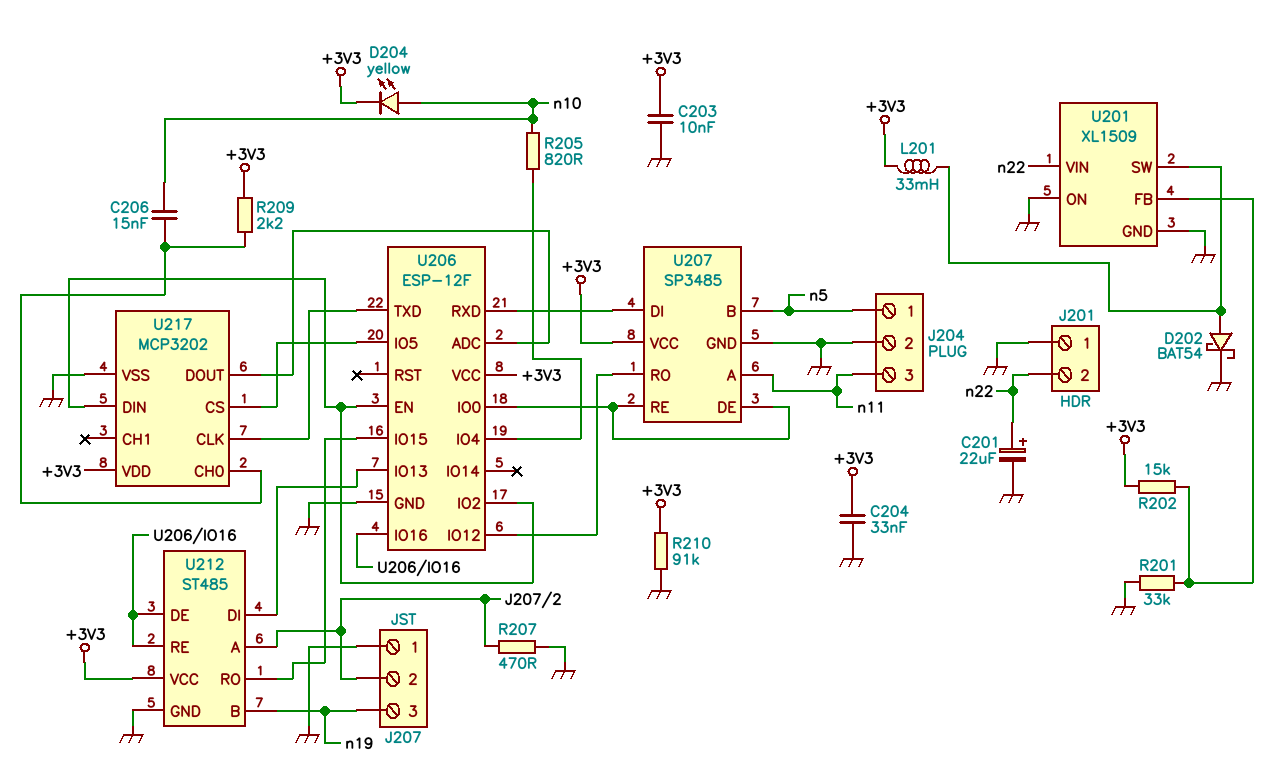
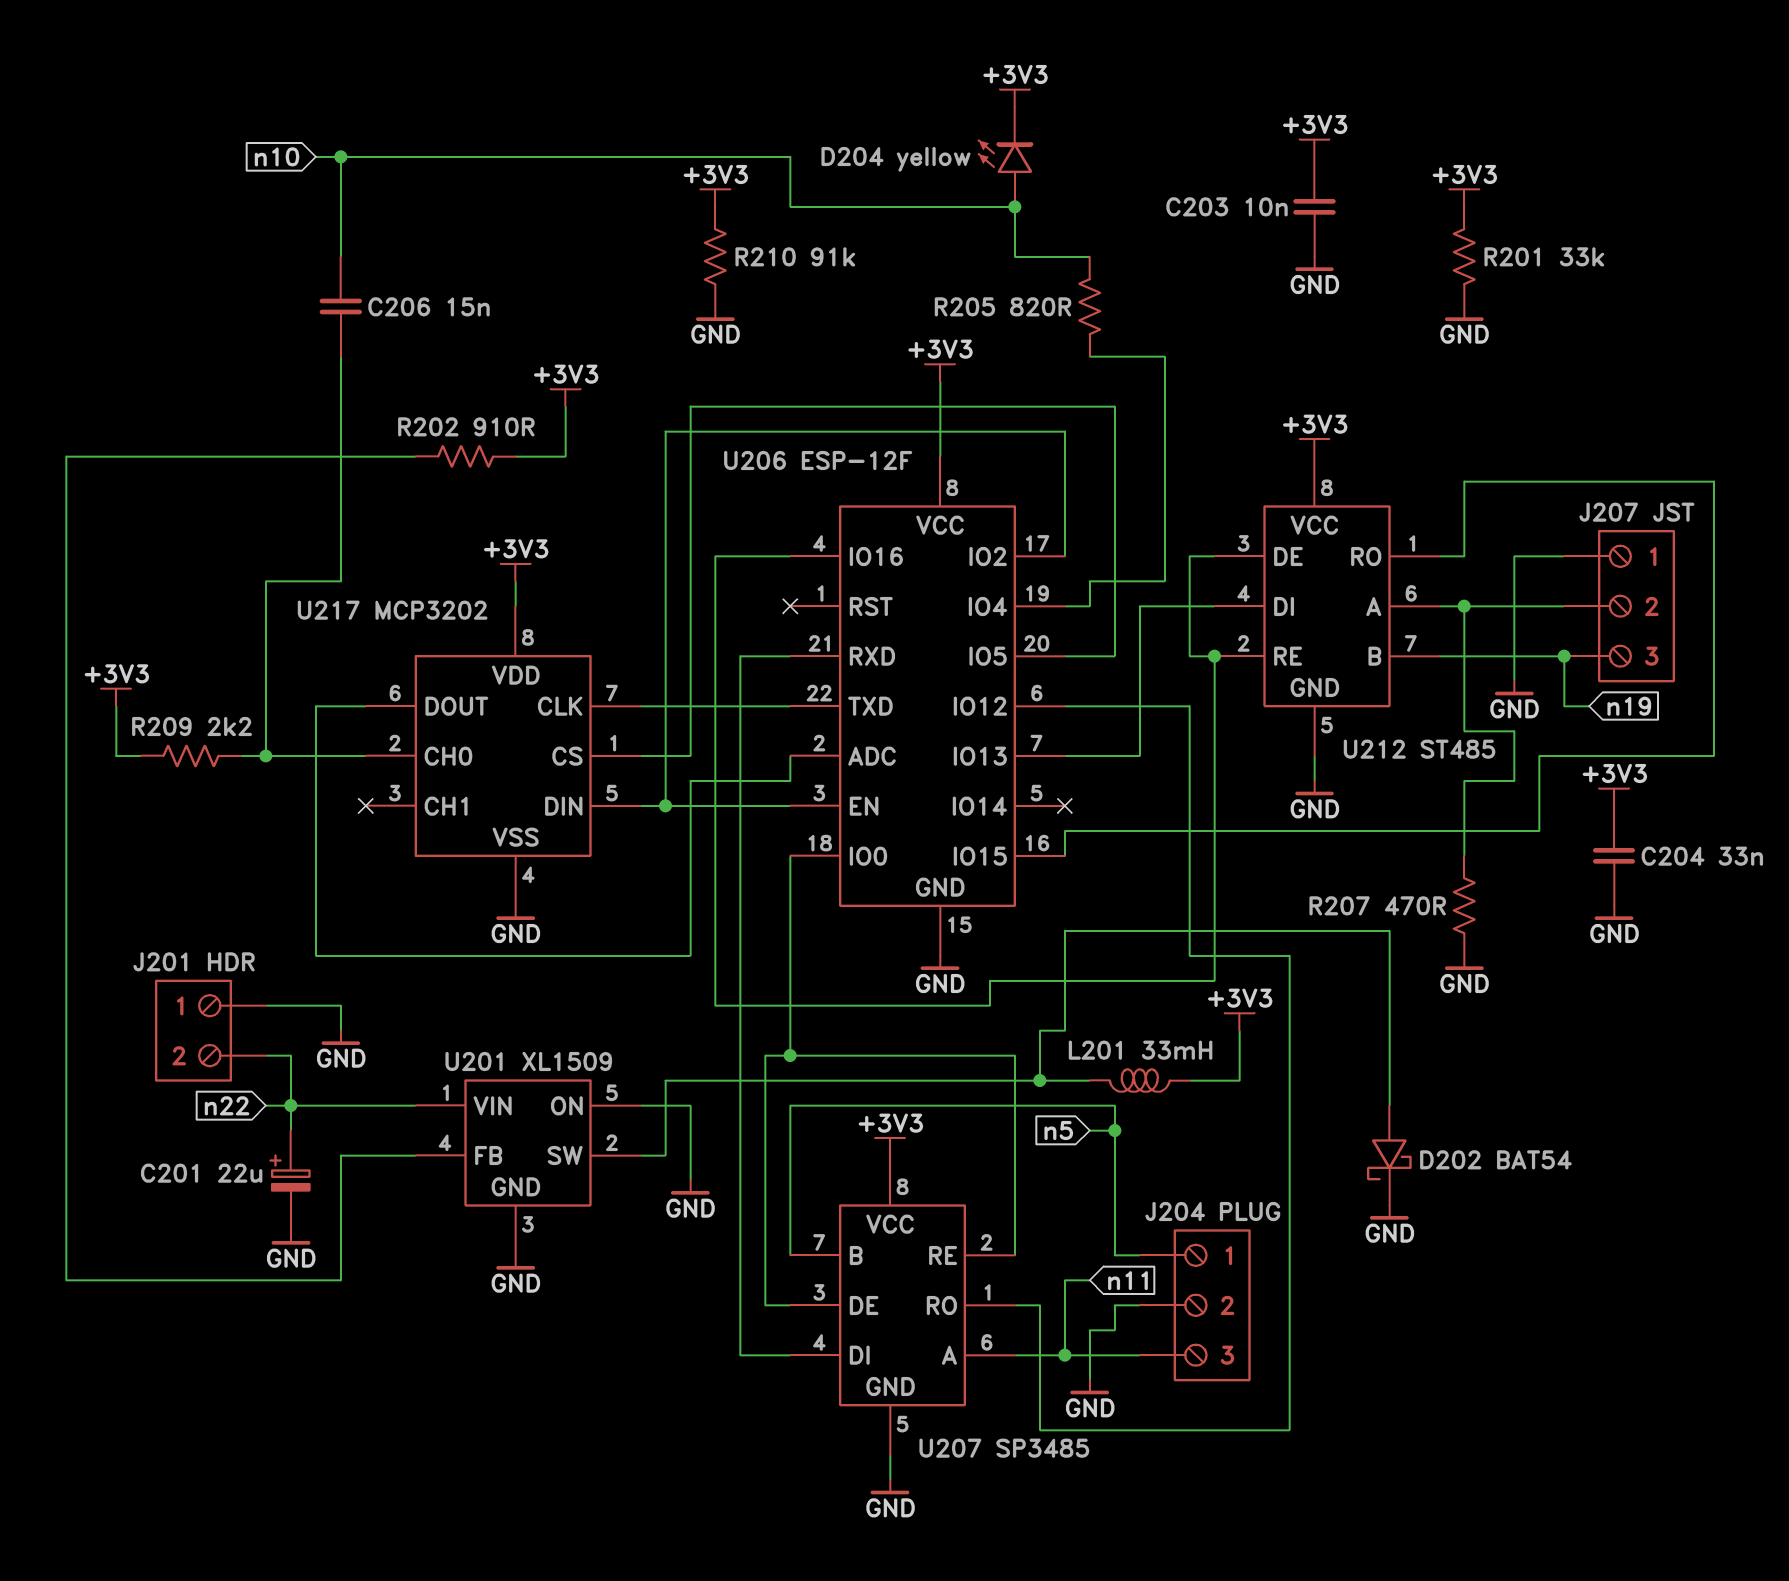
R201: 33k (GND, U201/FB) -> 33k (+3V3, GND)
R202: 15k (+3V3, U201/FB) -> 910 (+3V3, U201/FB)

